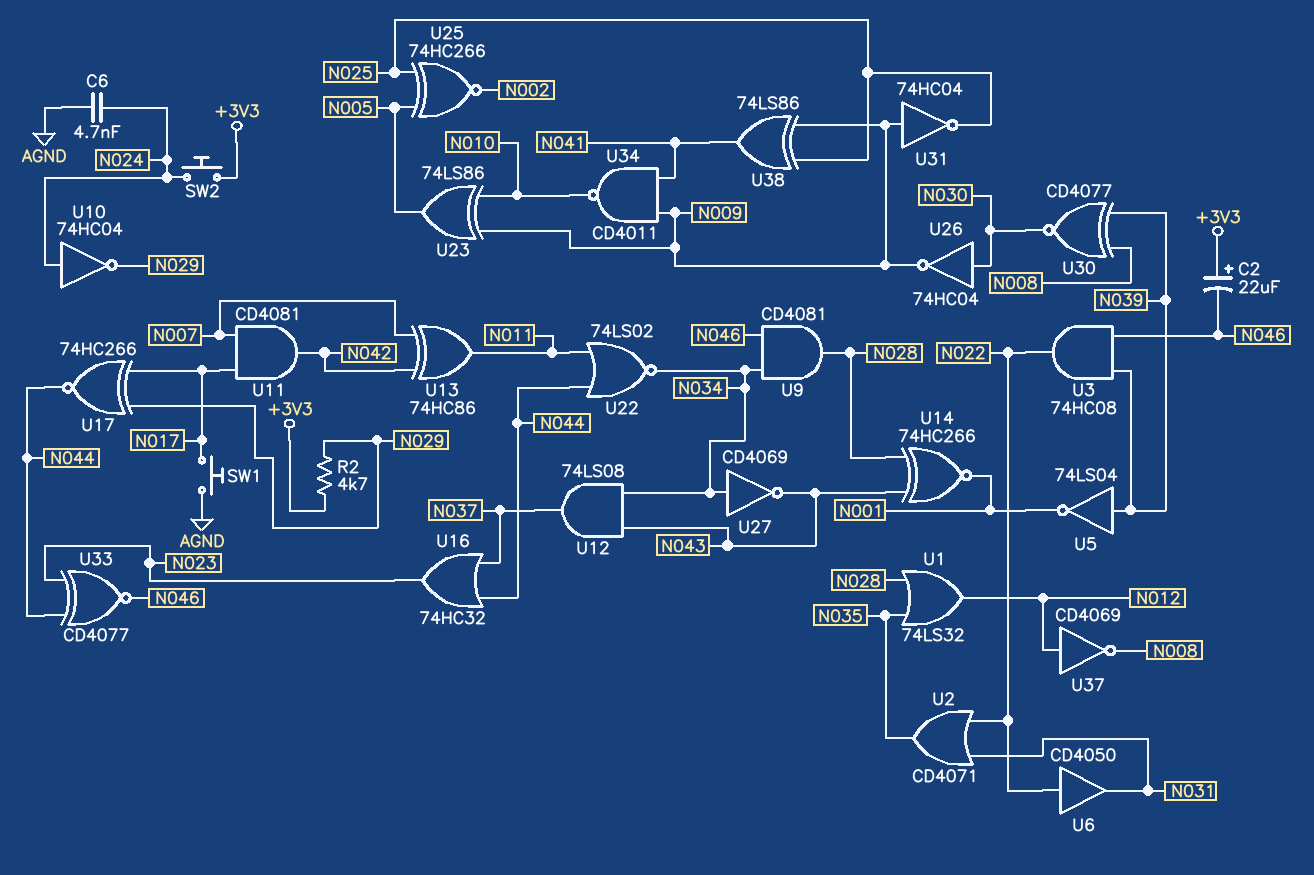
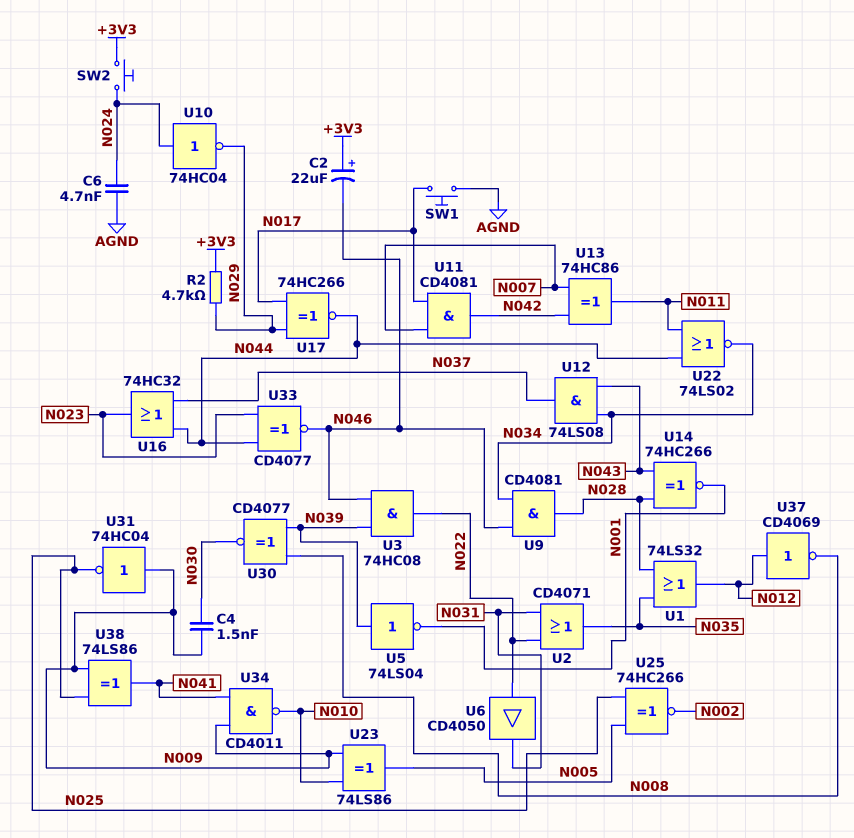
C4: none -> 1.5nF (N009, N030)
U26: NOT 74HC04 (in N030, out N009) -> none
U27: NOT CD4069 (in N034, out N043) -> none

